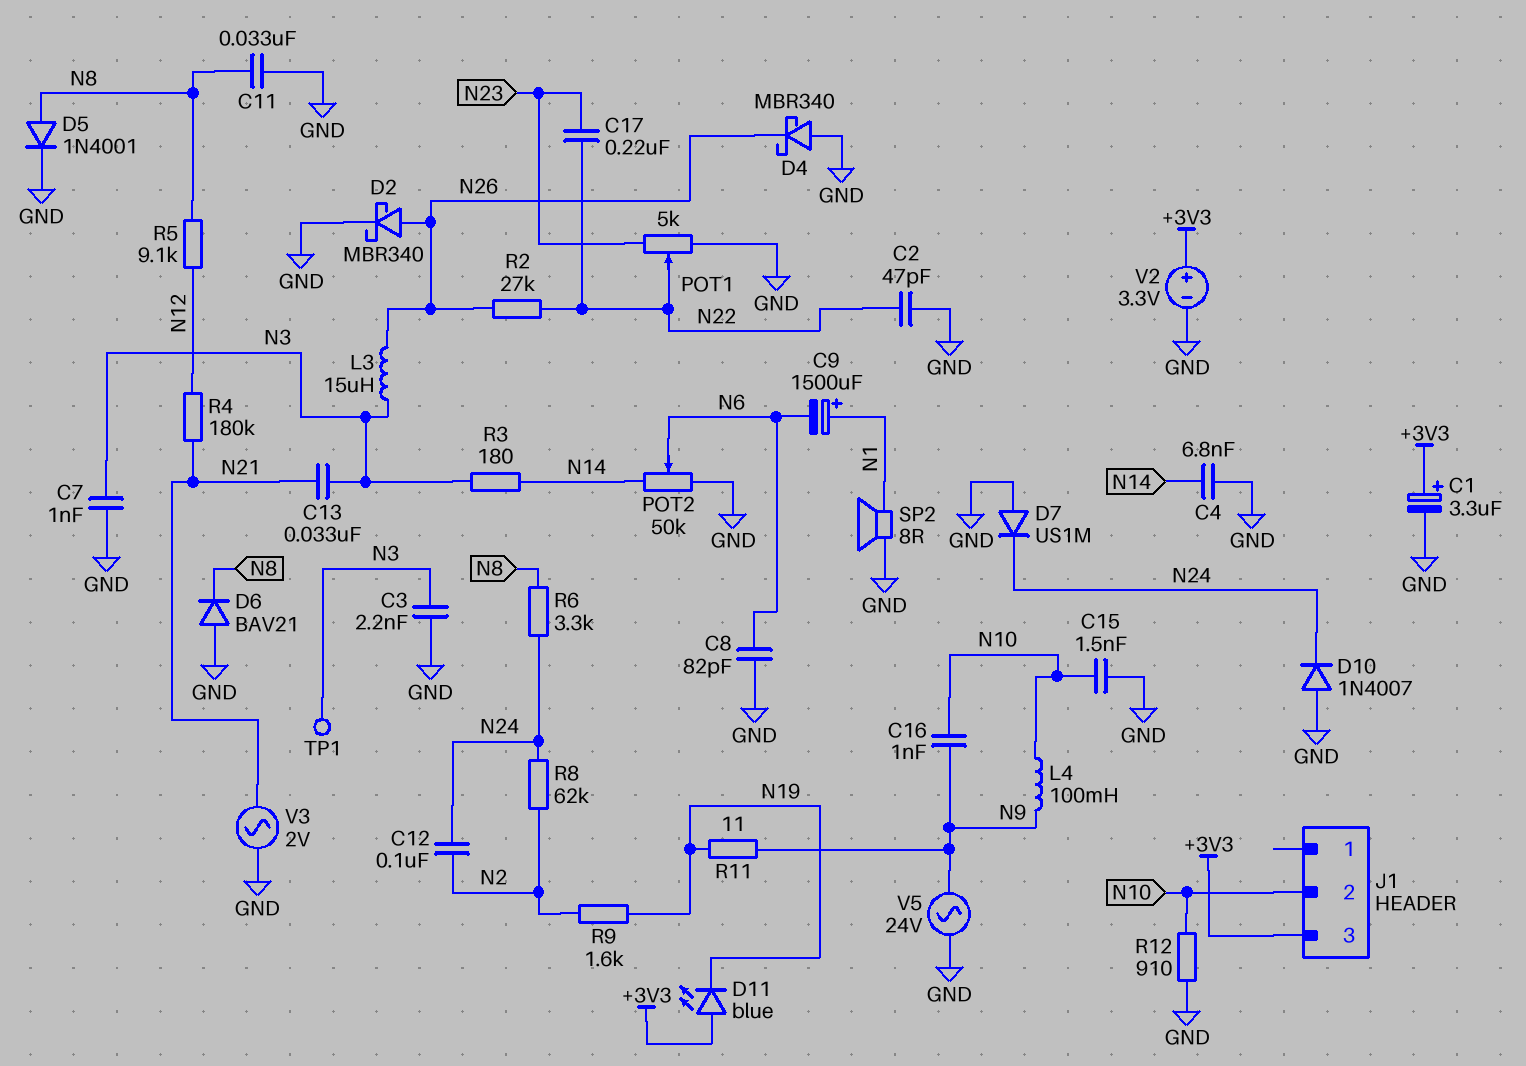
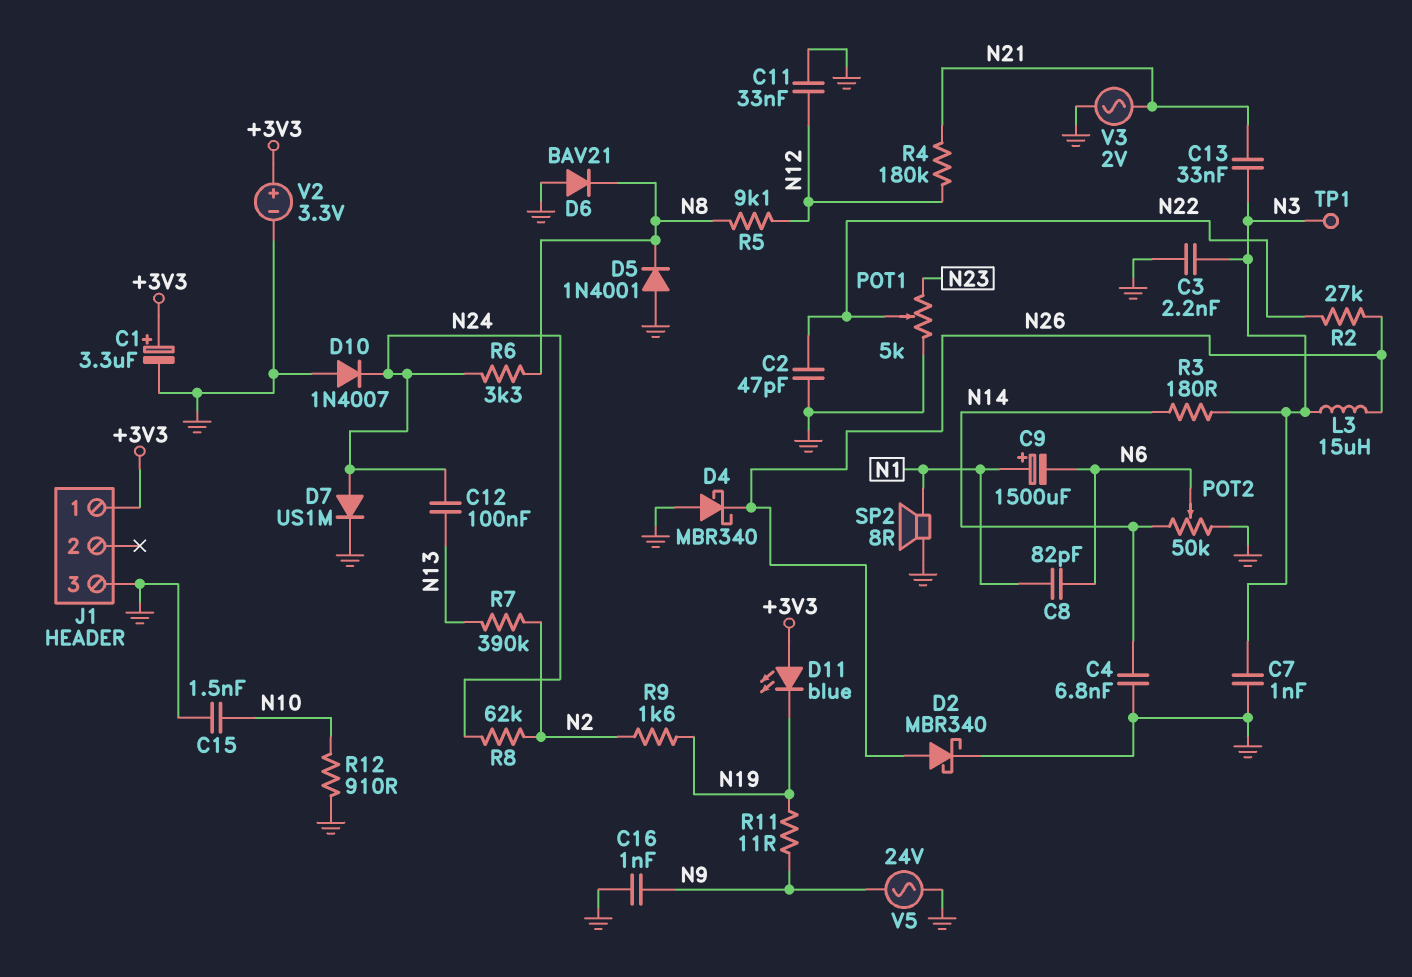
C8: 82pF (GND, N6) -> 82pF (N1, N6)
C11: 33nF (GND, N8) -> 33nF (GND, N12)
C12: 100nF (N2, N24) -> 100nF (N13, N24)
C16: 1nF (N9, N10) -> 1nF (GND, N9)
C17: 220nF (N22, N23) -> none
D5: diode 1N4001 (A N8, K GND) -> diode 1N4001 (A GND, K N8)
D7: diode US1M (A GND, K N24) -> diode US1M (A N24, K GND)
J1 pin 1: none -> +3V3
J1 pin 2: N10 -> none
J1 pin 3: +3V3 -> GND
L4: 100mH (N9, N10) -> none
R7: none -> 390k (N2, N13)

